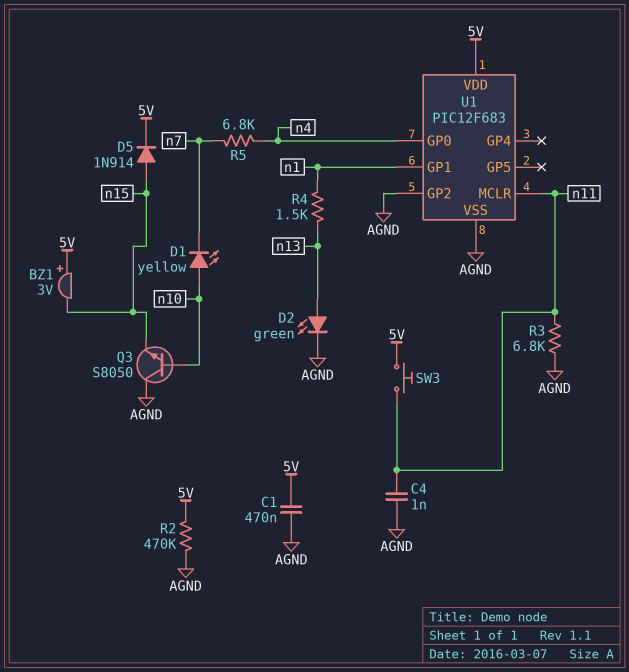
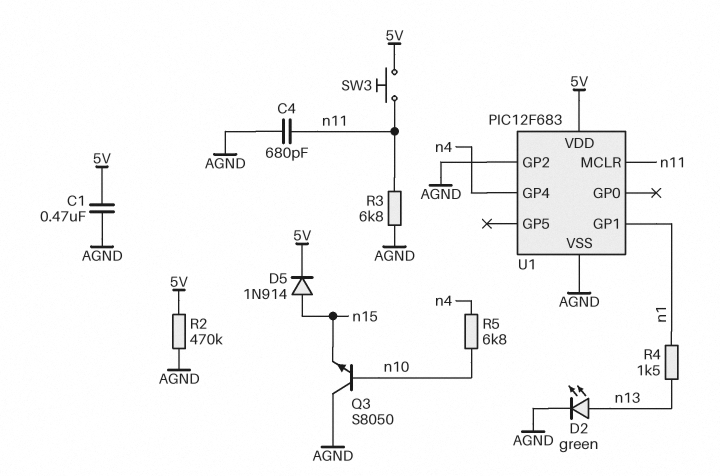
BZ1: buzzer 3V (plus 5V, minus n15) -> none
C4: 1nF (AGND, n11) -> 680pF (AGND, n11)
D1: LED yellow (A n10, K n7) -> none
R5: 6.8k (n4, n7) -> 6.8k (n4, n10)
U1 pin GP0: n4 -> none
U1 pin GP4: none -> n4

